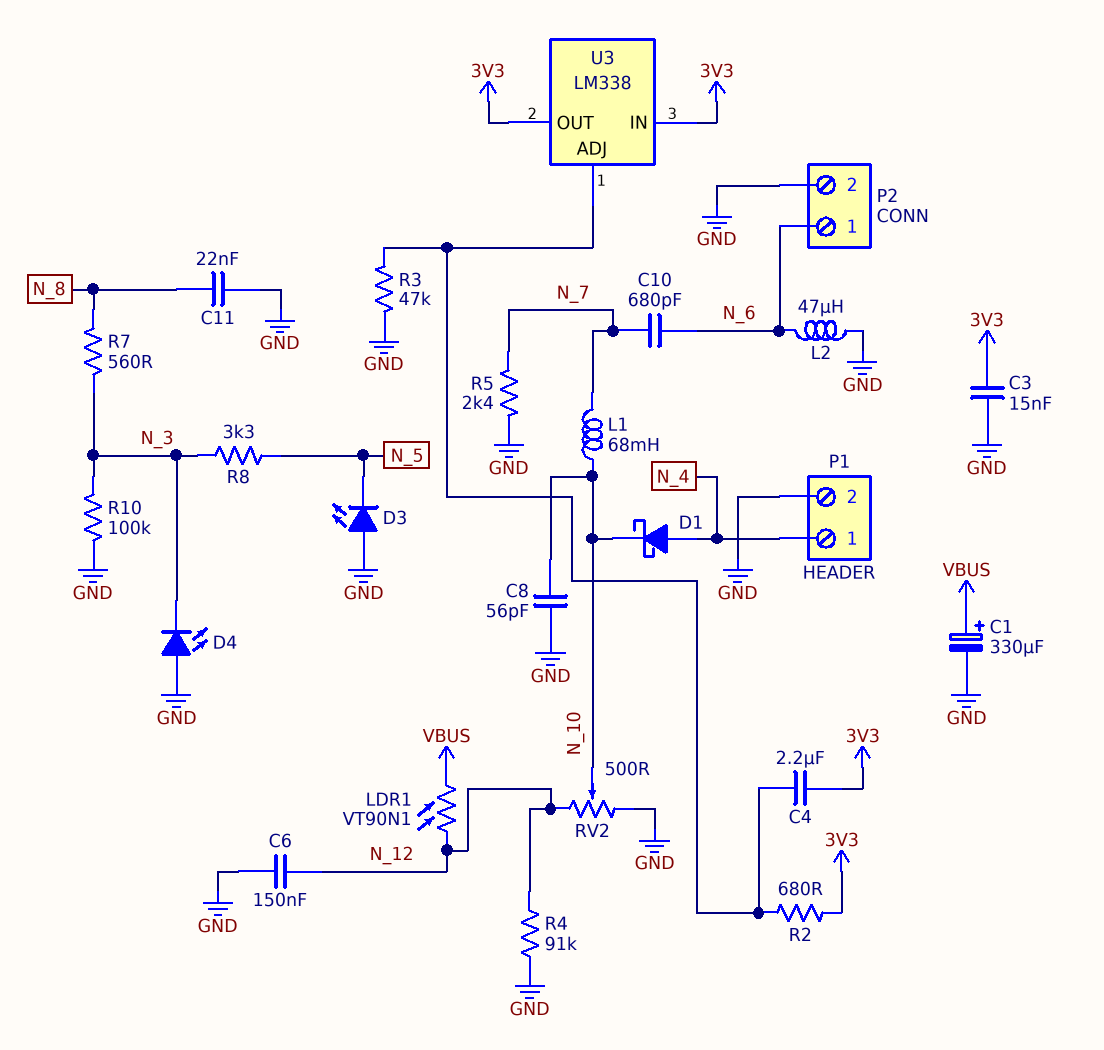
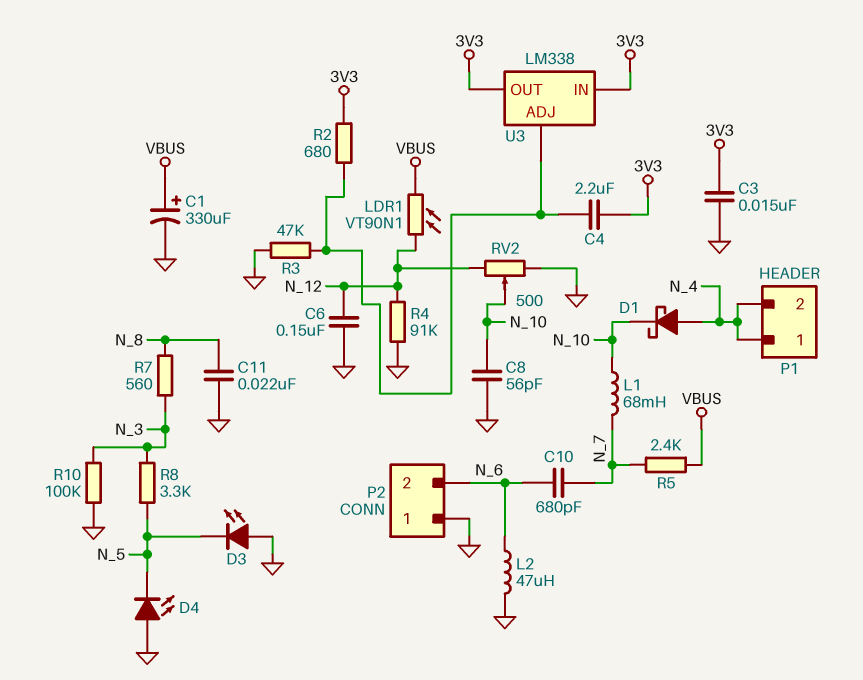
D4: LED (A GND, K N_3) -> LED (A GND, K N_5)
P1 pin 2: GND -> N_4
P2 pin 1: N_6 -> GND
P2 pin 2: GND -> N_6
R5: 2.4k (GND, N_7) -> 2.4k (N_7, VBUS)

